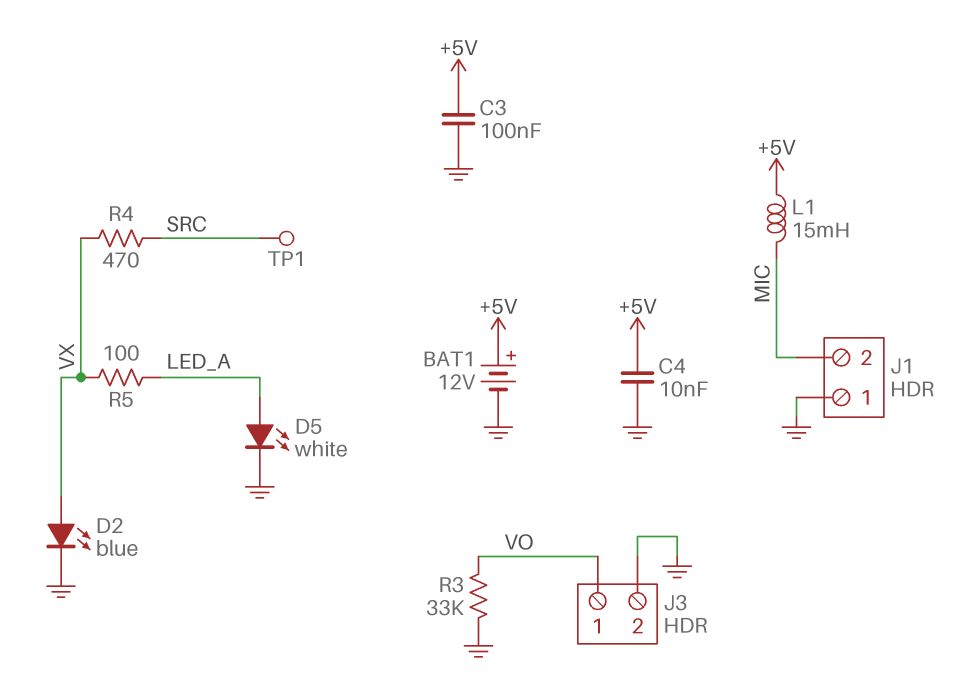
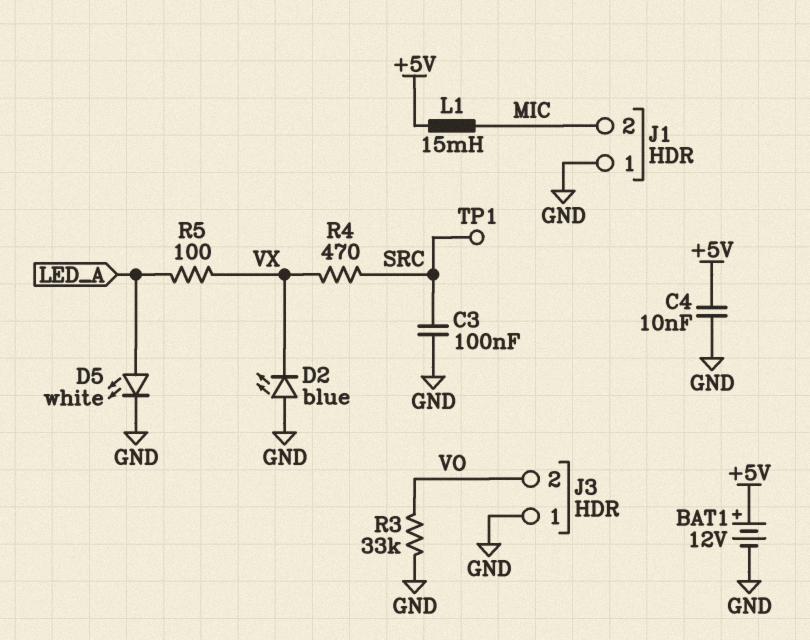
C3: 100nF (+5V, GND) -> 100nF (GND, SRC)
D2: LED blue (A VX, K GND) -> LED blue (A GND, K VX)
J3 pin 1: VO -> GND
J3 pin 2: GND -> VO

